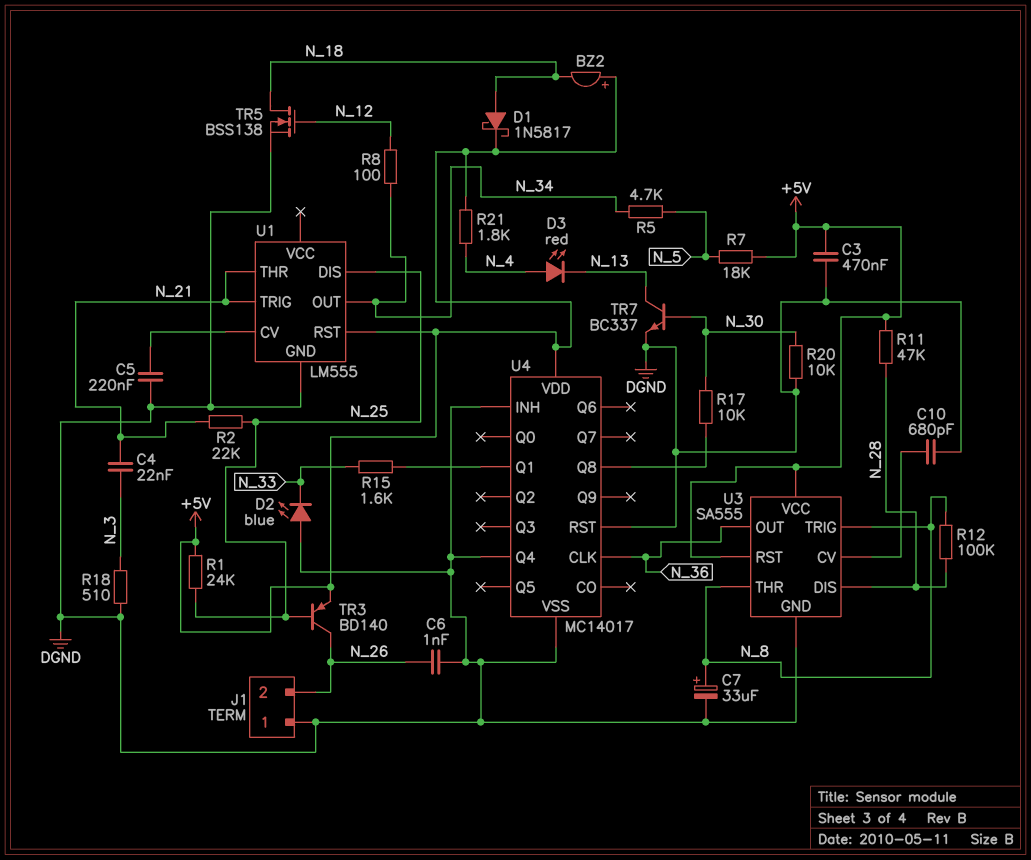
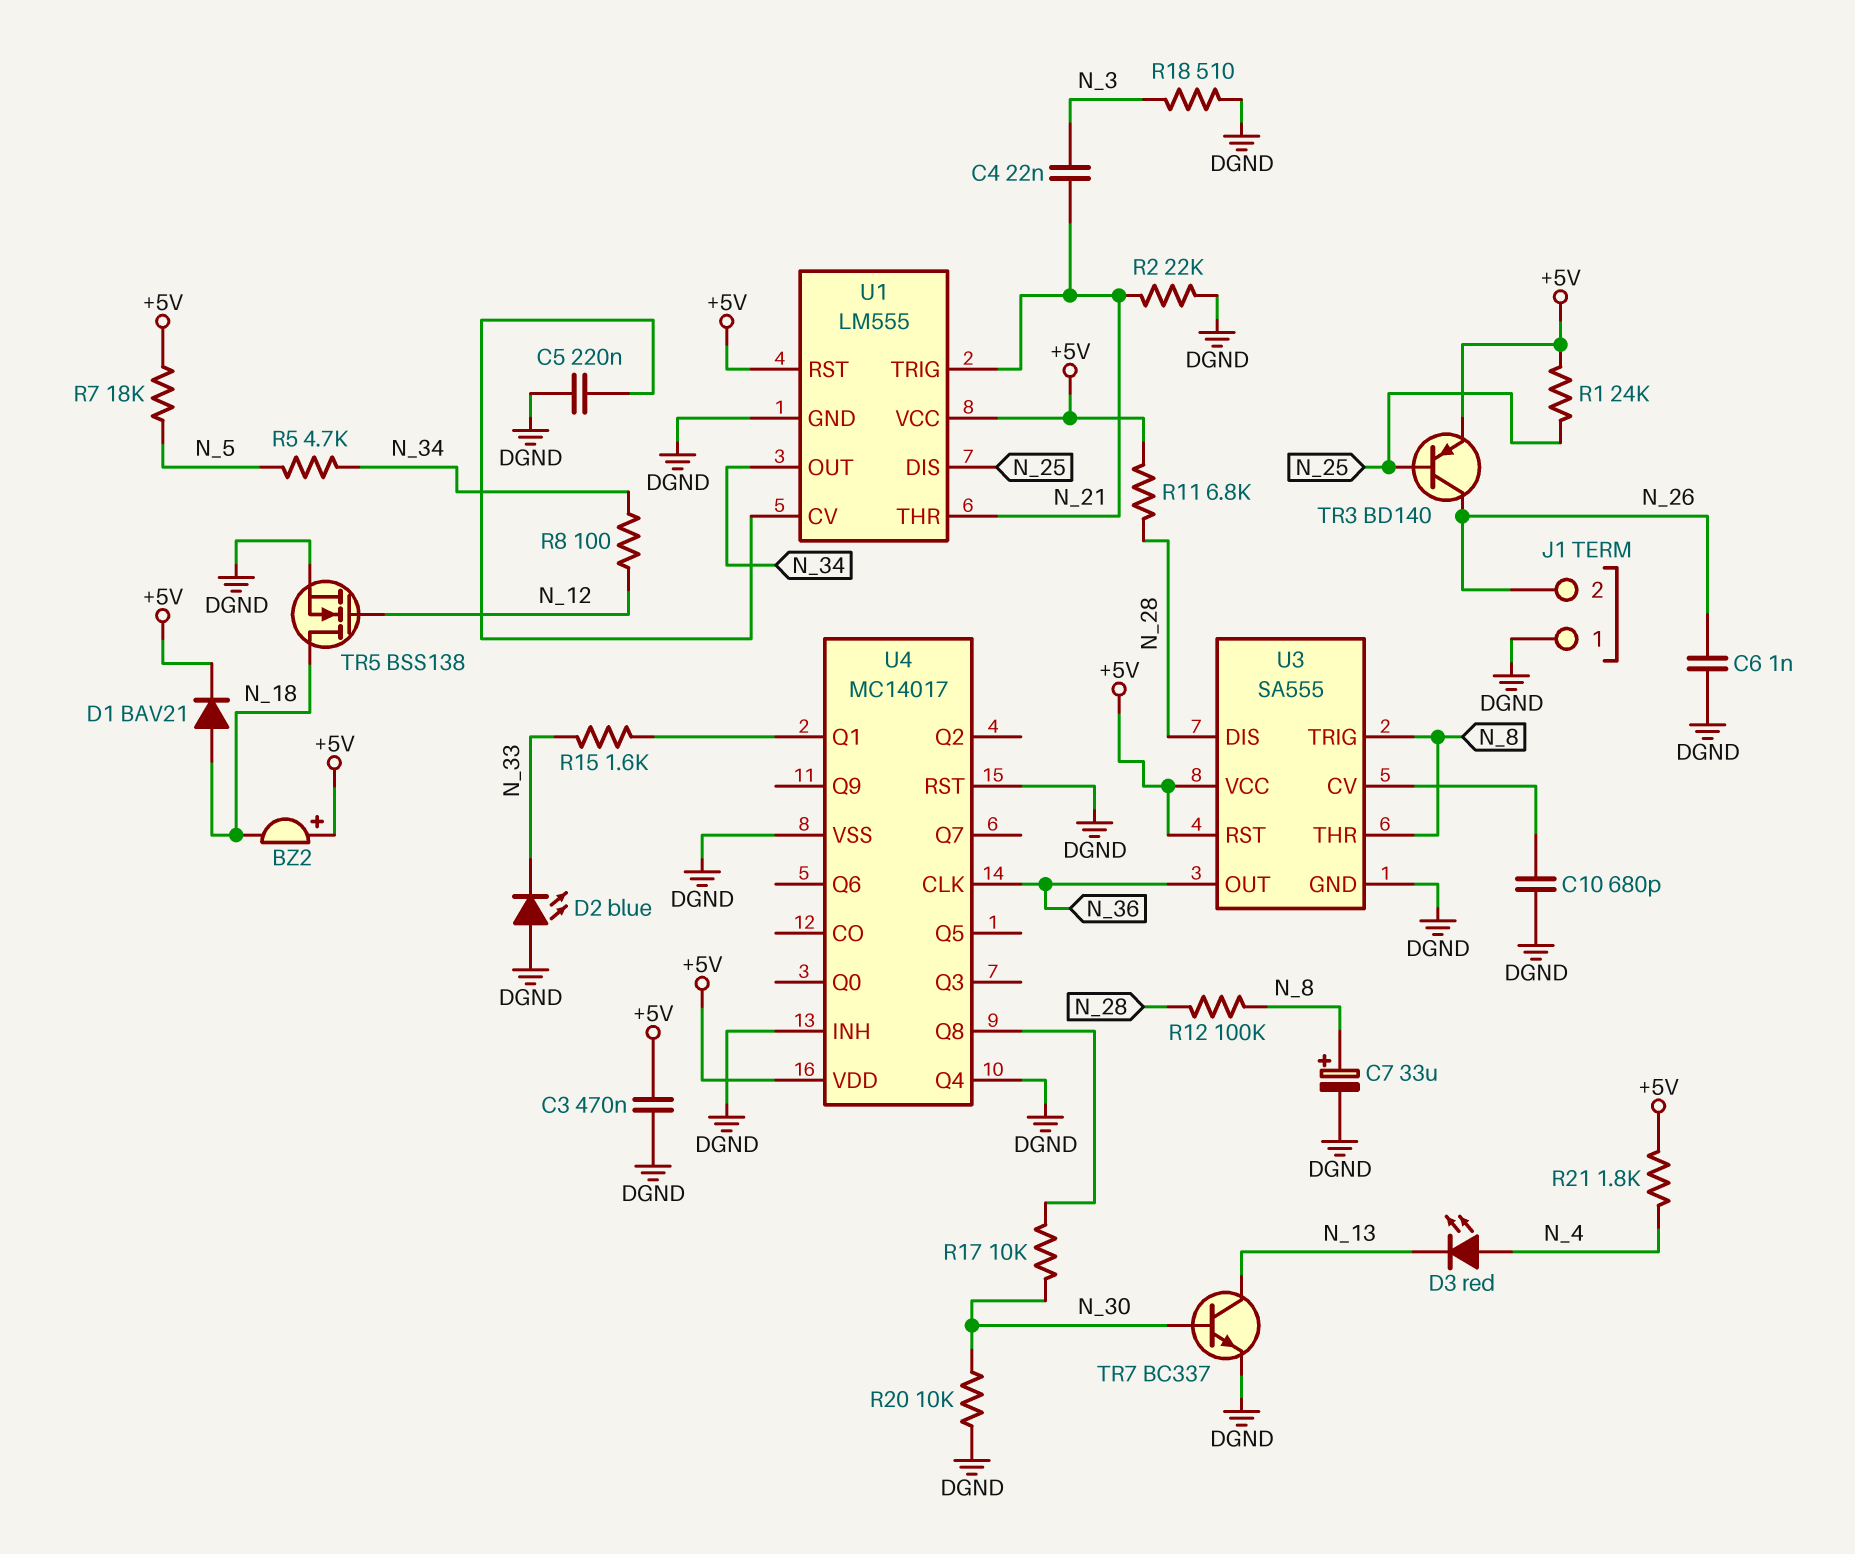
D1: schottky 1N5817 (A N_18, K +5V) -> diode BAV21 (A N_18, K +5V)
R2: 22k (N_21, N_25) -> 22k (DGND, N_21)
R11: 47k (+5V, N_28) -> 6.8k (+5V, N_28)
U1 pin VCC: none -> +5V

